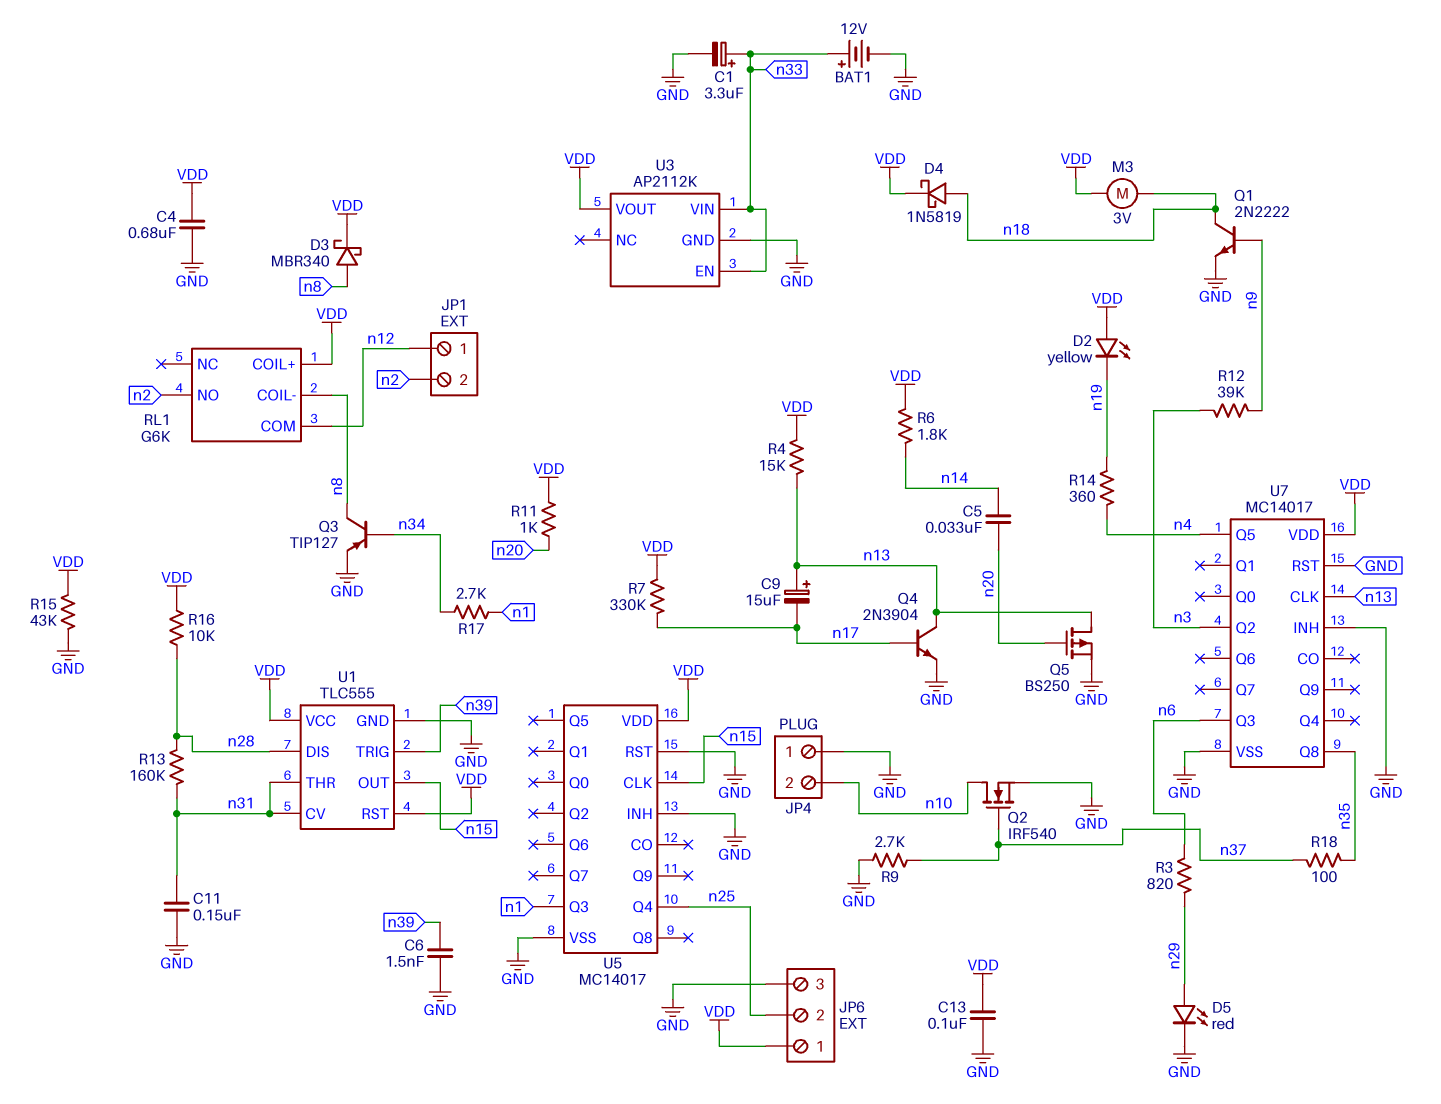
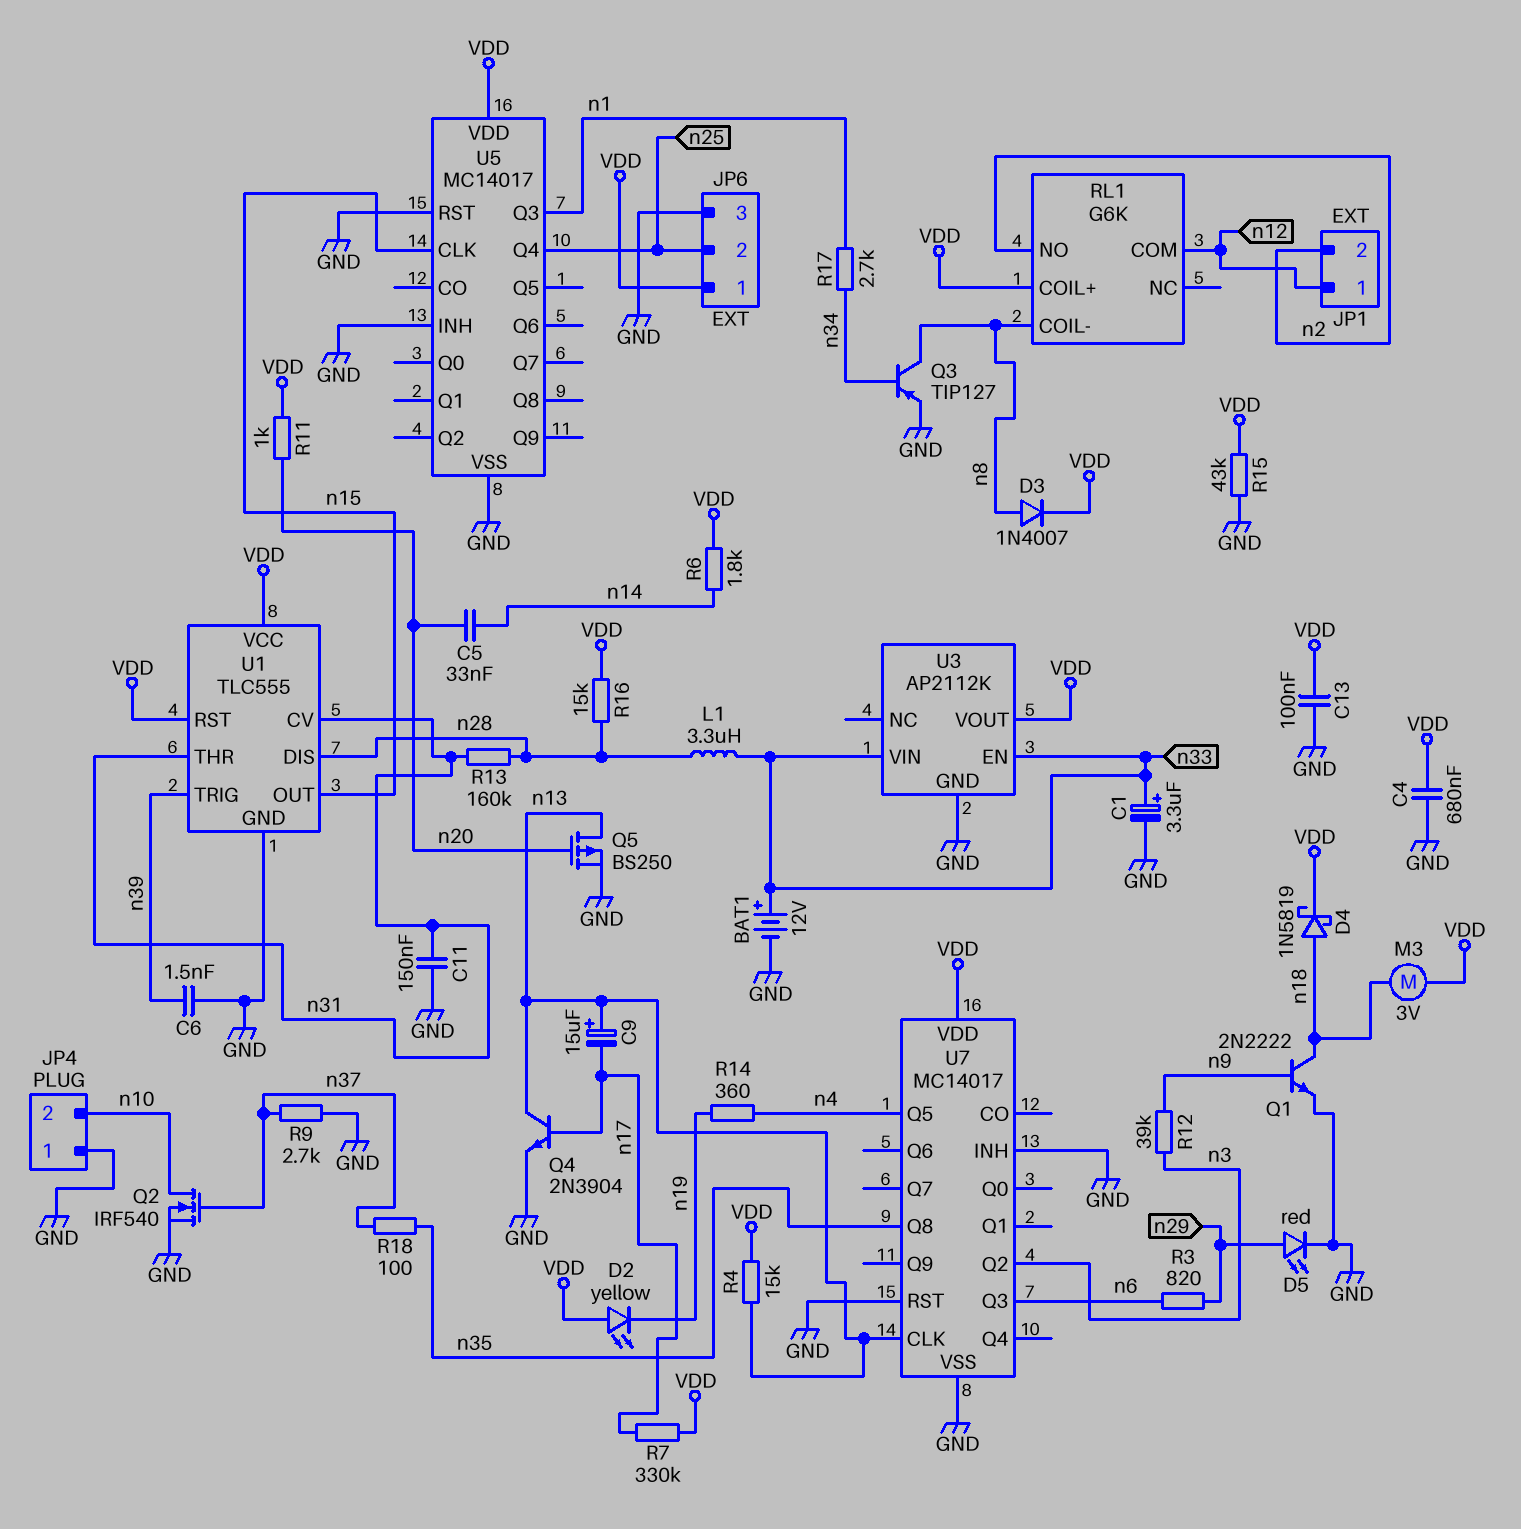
D3: schottky MBR340 (A n8, K VDD) -> diode 1N4007 (A n8, K VDD)
L1: none -> 3.3uH (n28, n33)
R16: 10k (VDD, n28) -> 15k (VDD, n28)

